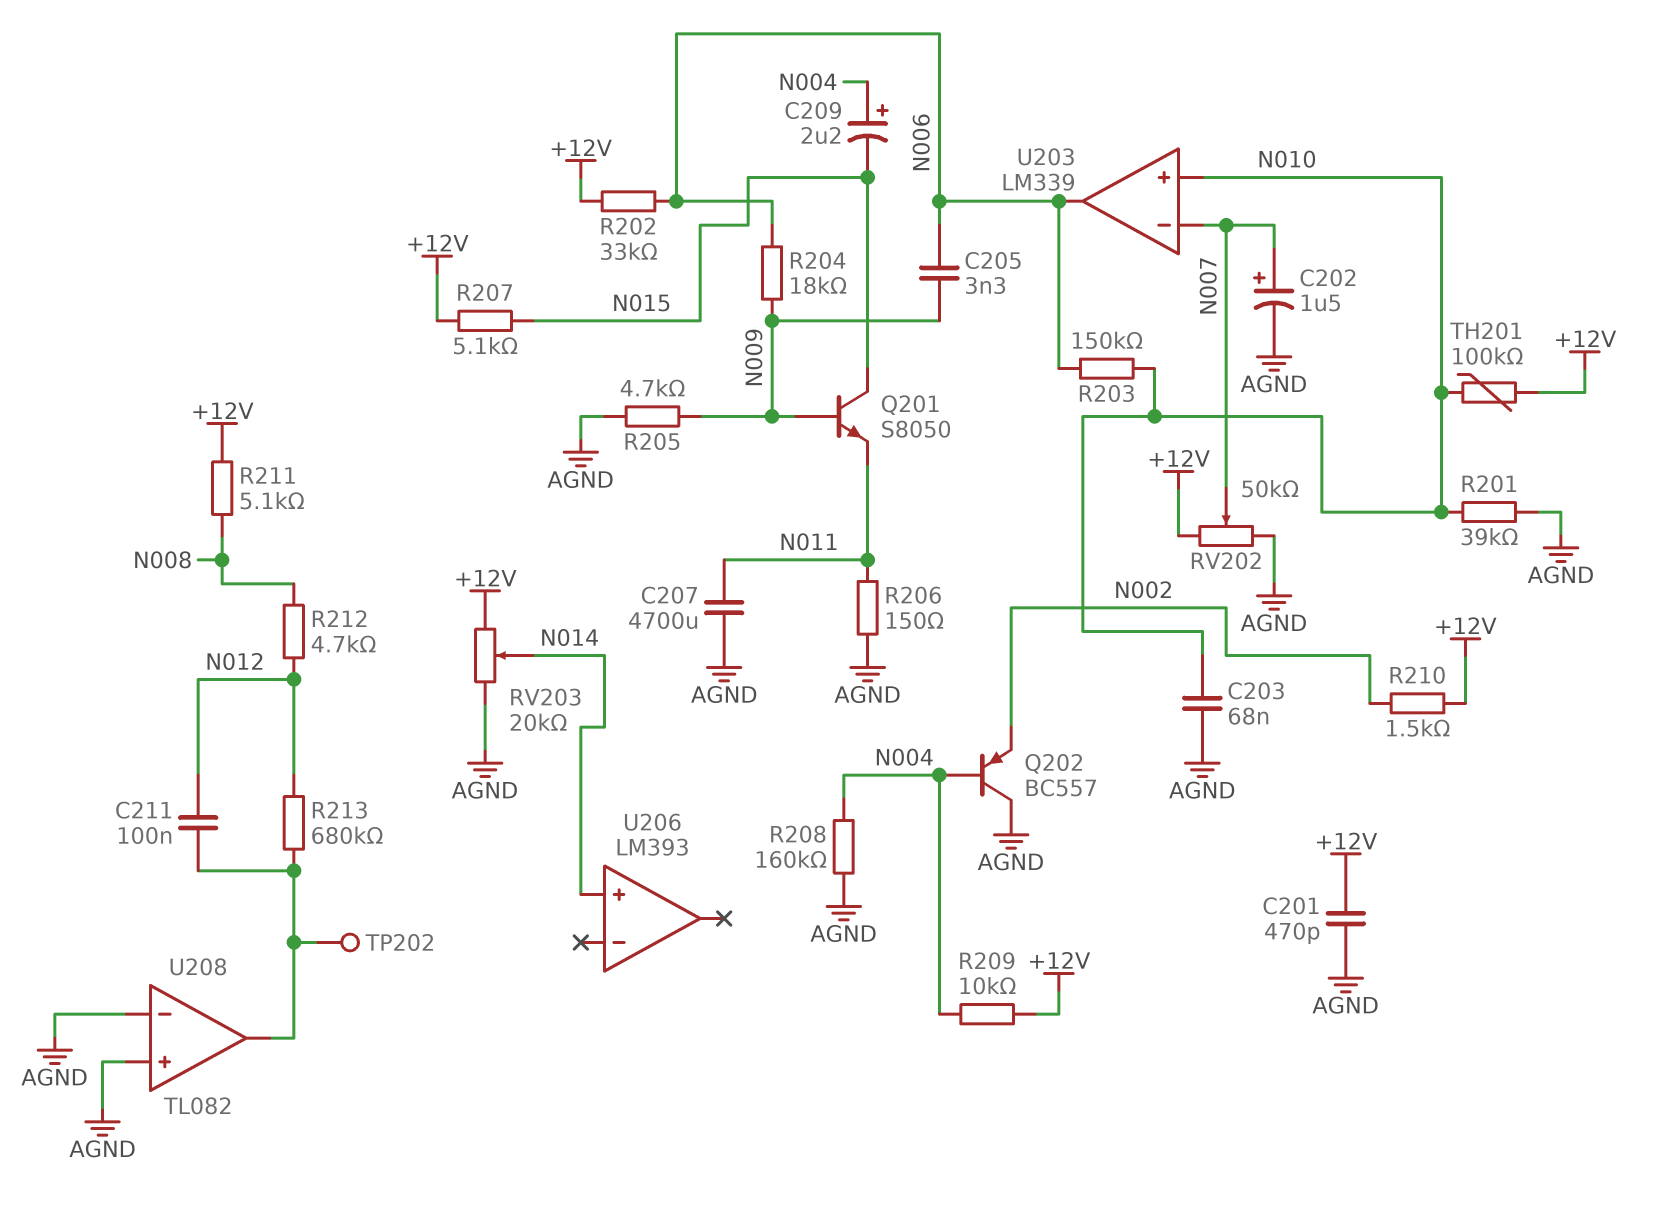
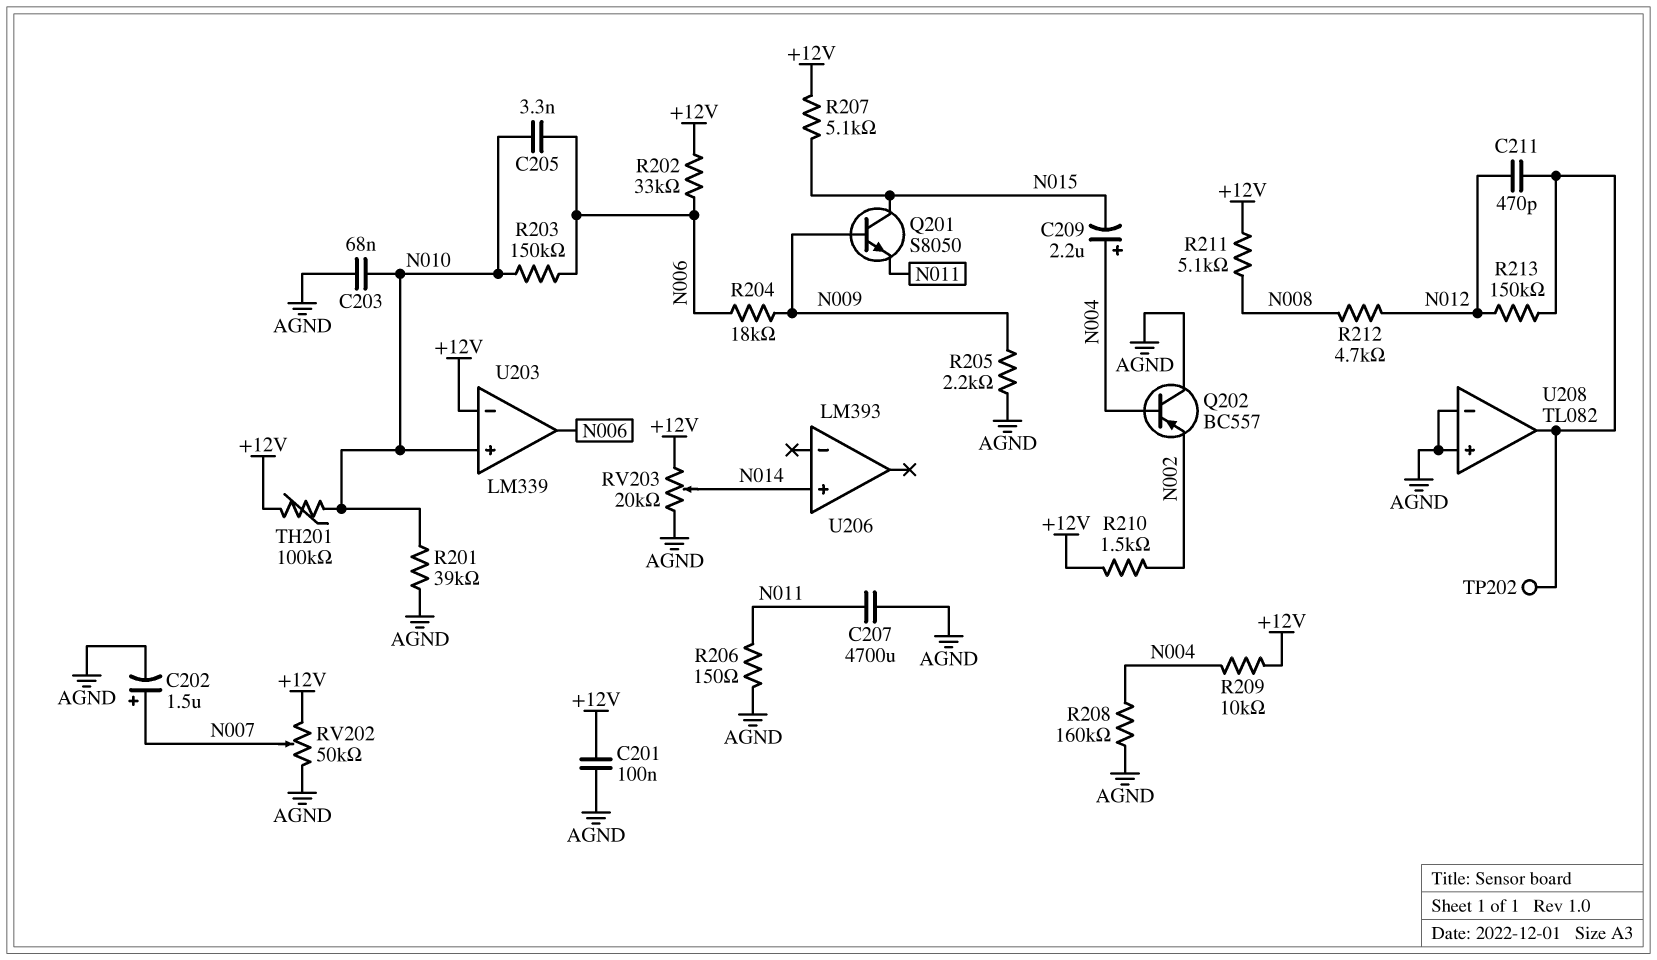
C201: 470pF (+12V, AGND) -> 100nF (+12V, AGND)
C205: 3.3nF (N006, N009) -> 3.3nF (N006, N010)
C211: 100nF (N012, U208/out) -> 470pF (N012, U208/out)
R205: 4.7k (AGND, N009) -> 2.2k (AGND, N009)
R213: 680k (N012, U208/out) -> 150k (N012, U208/out)
U203 pin in-: N007 -> +12V

